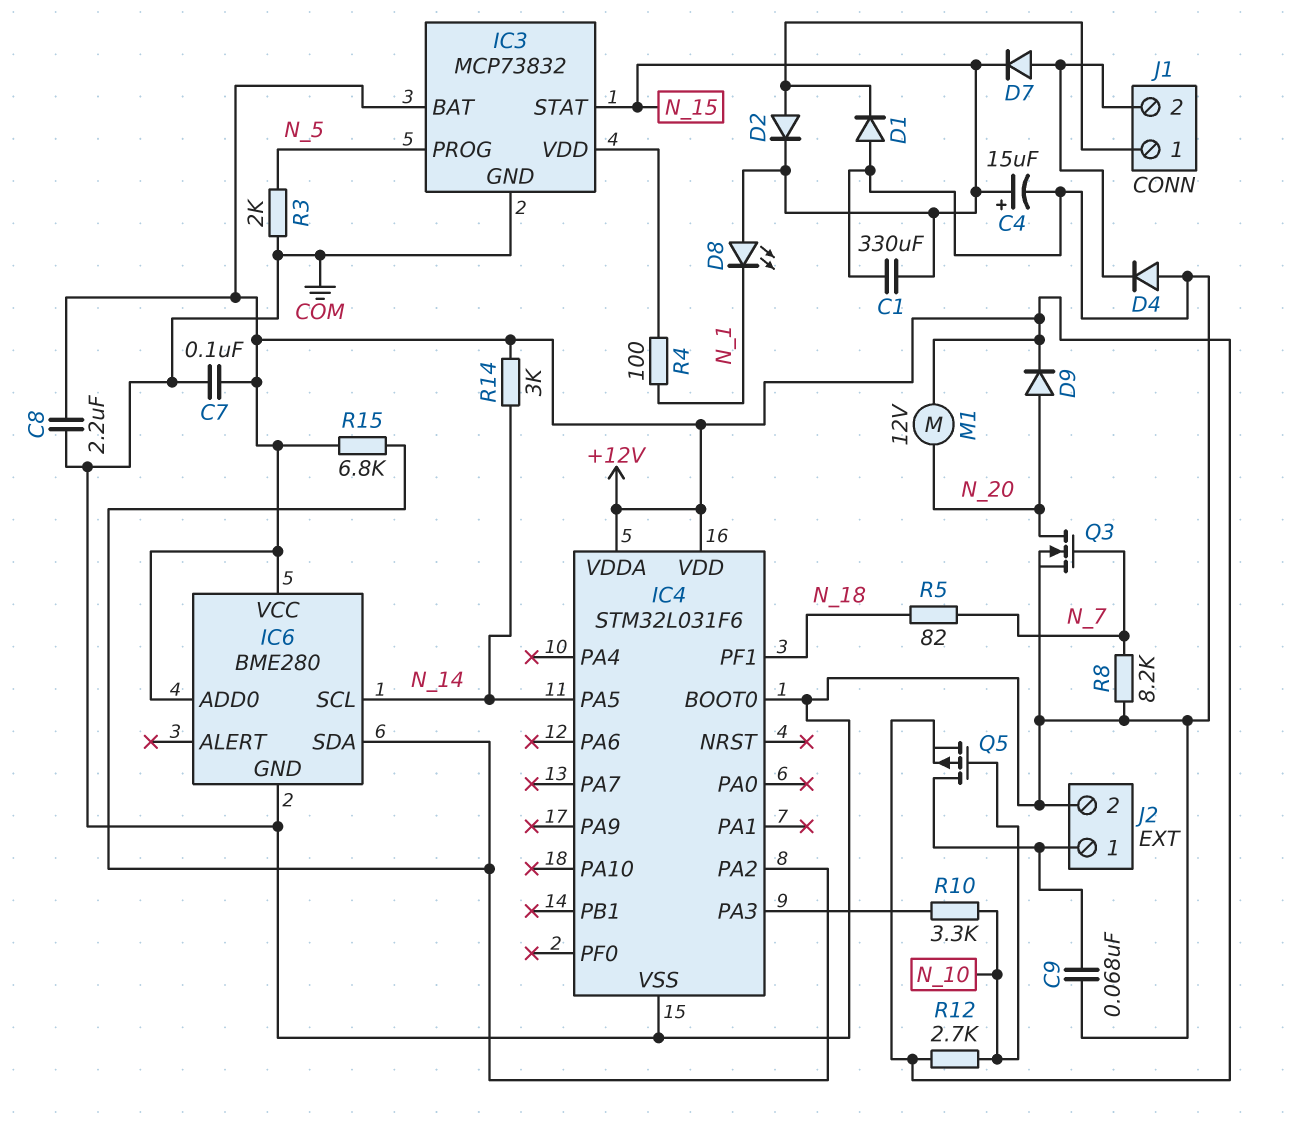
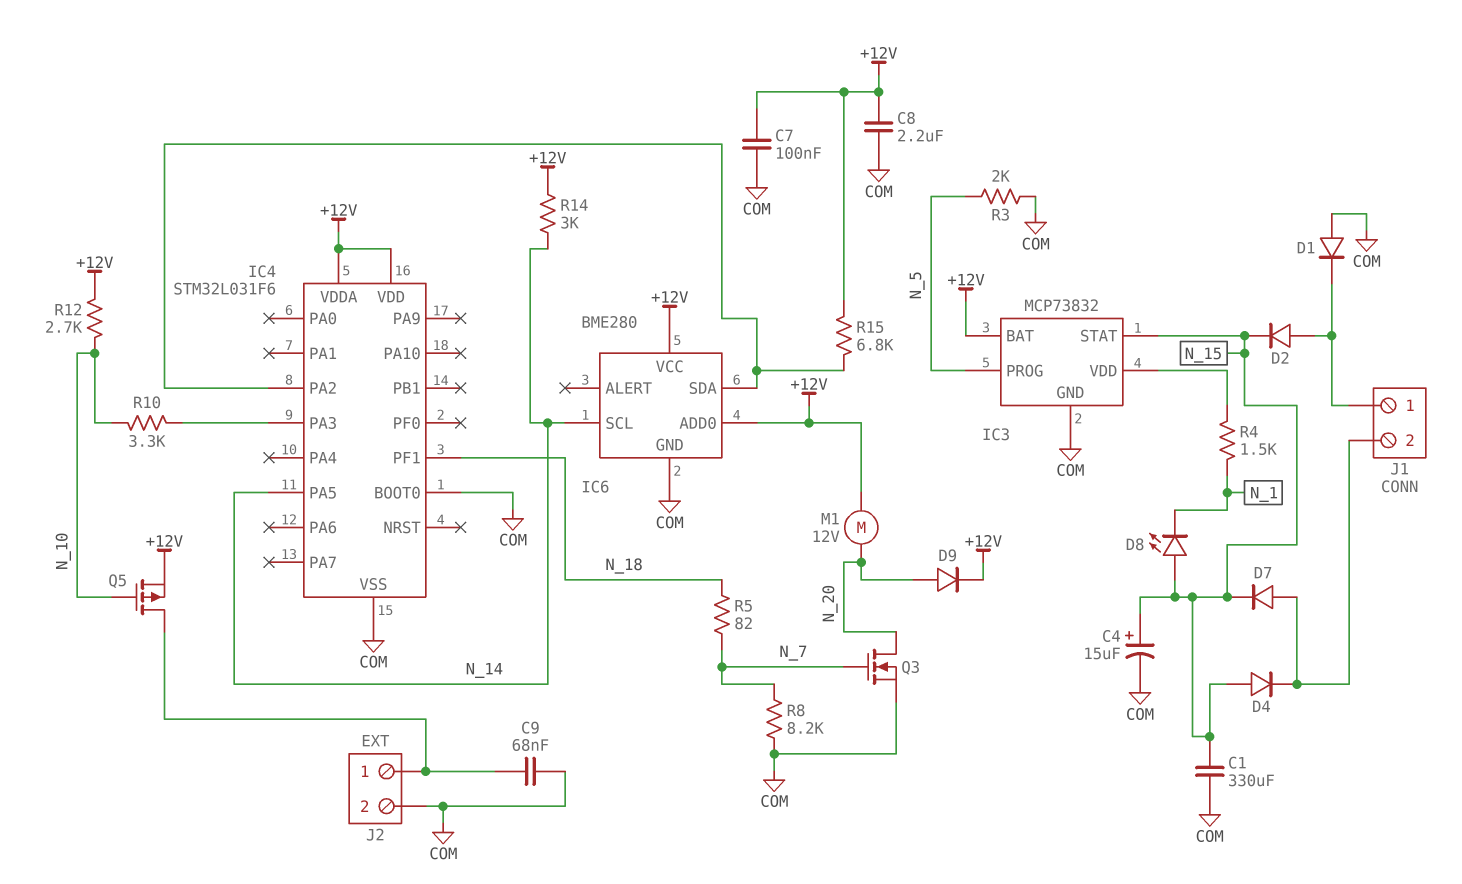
D4: diode (A COM, K J1/2) -> diode (A N_15, K J1/2)
R4: 100 (IC3/VDD, N_1) -> 1.5k (IC3/VDD, N_1)

